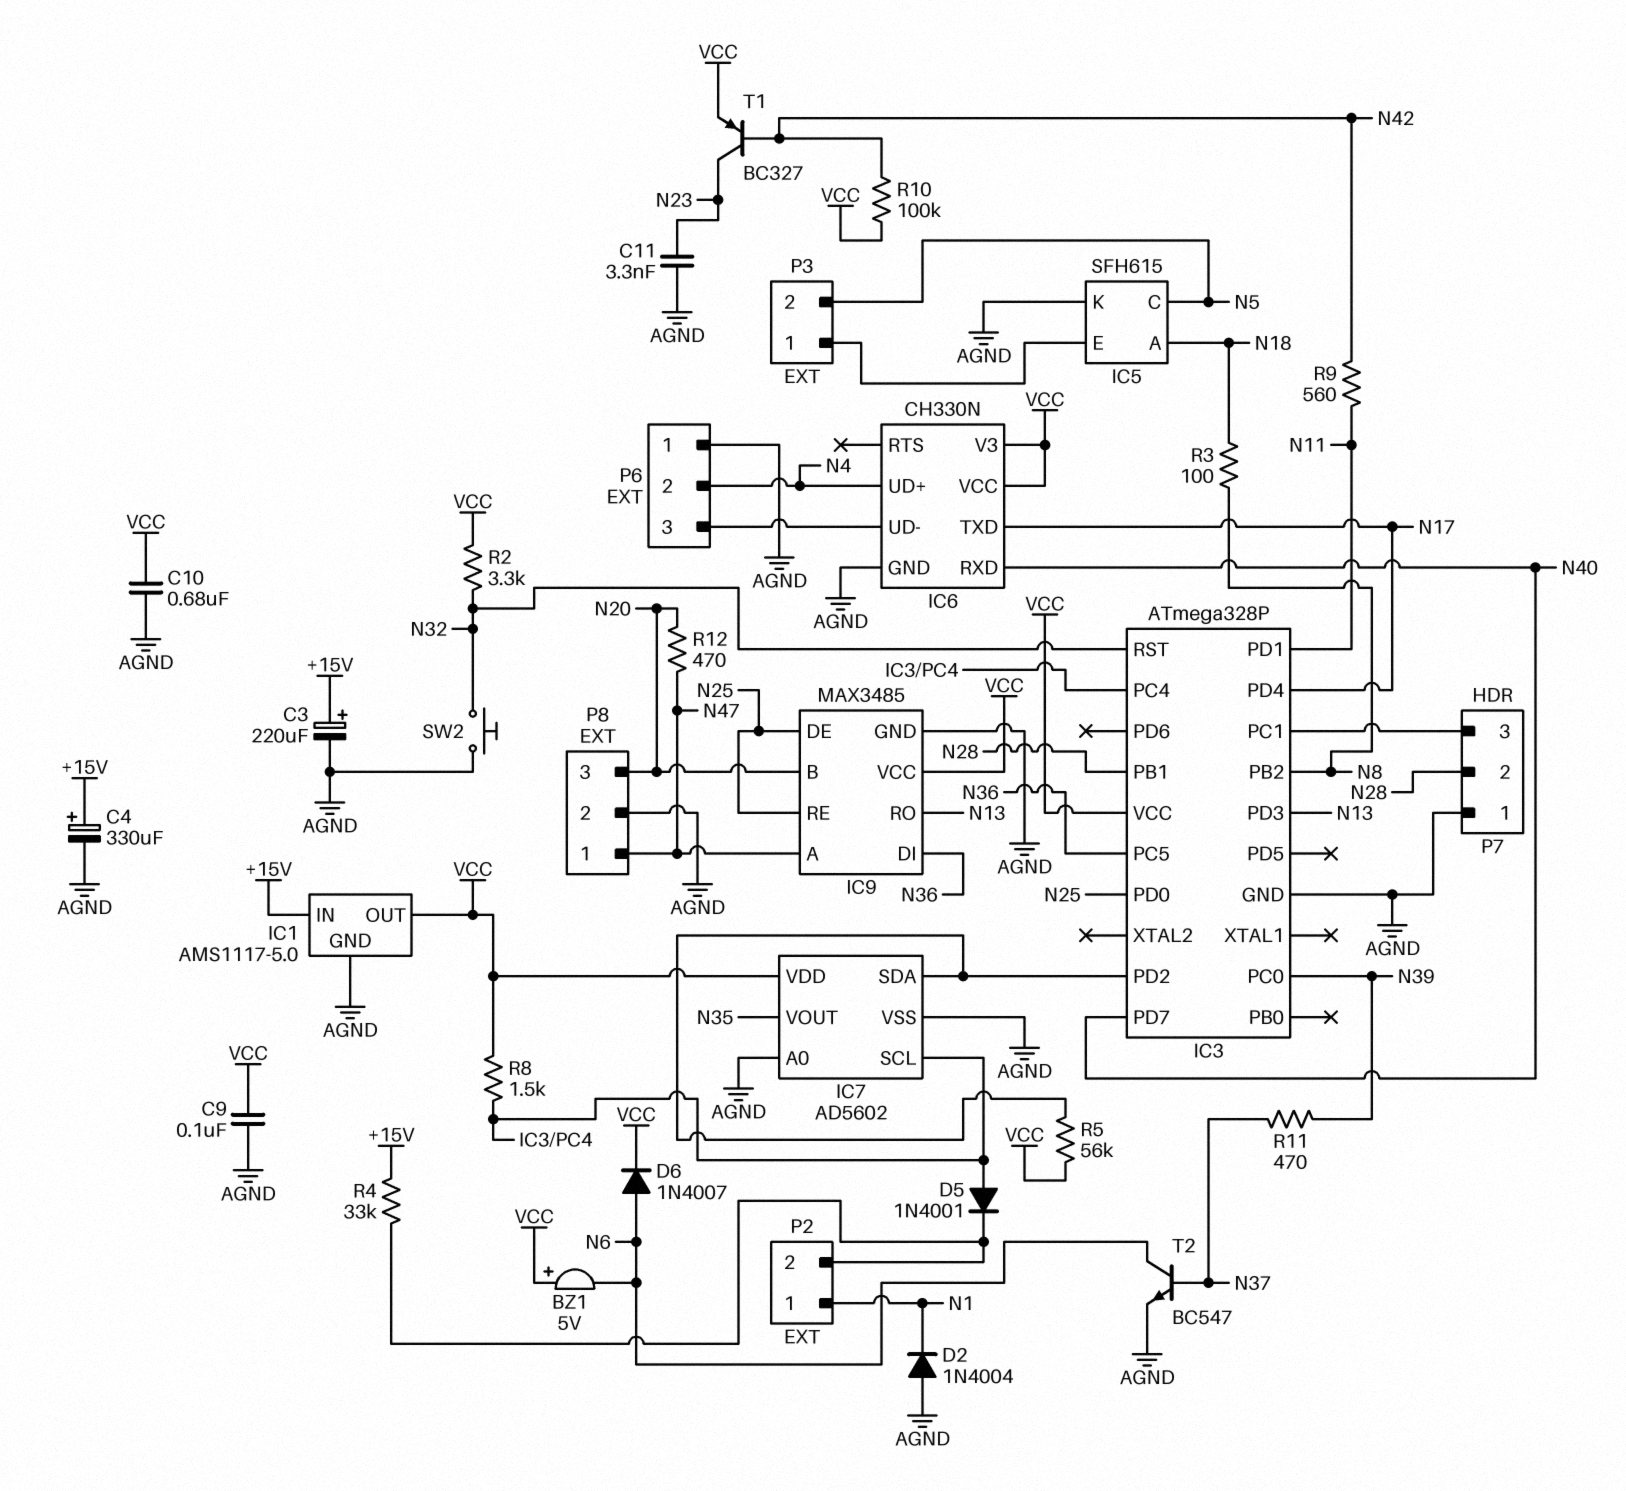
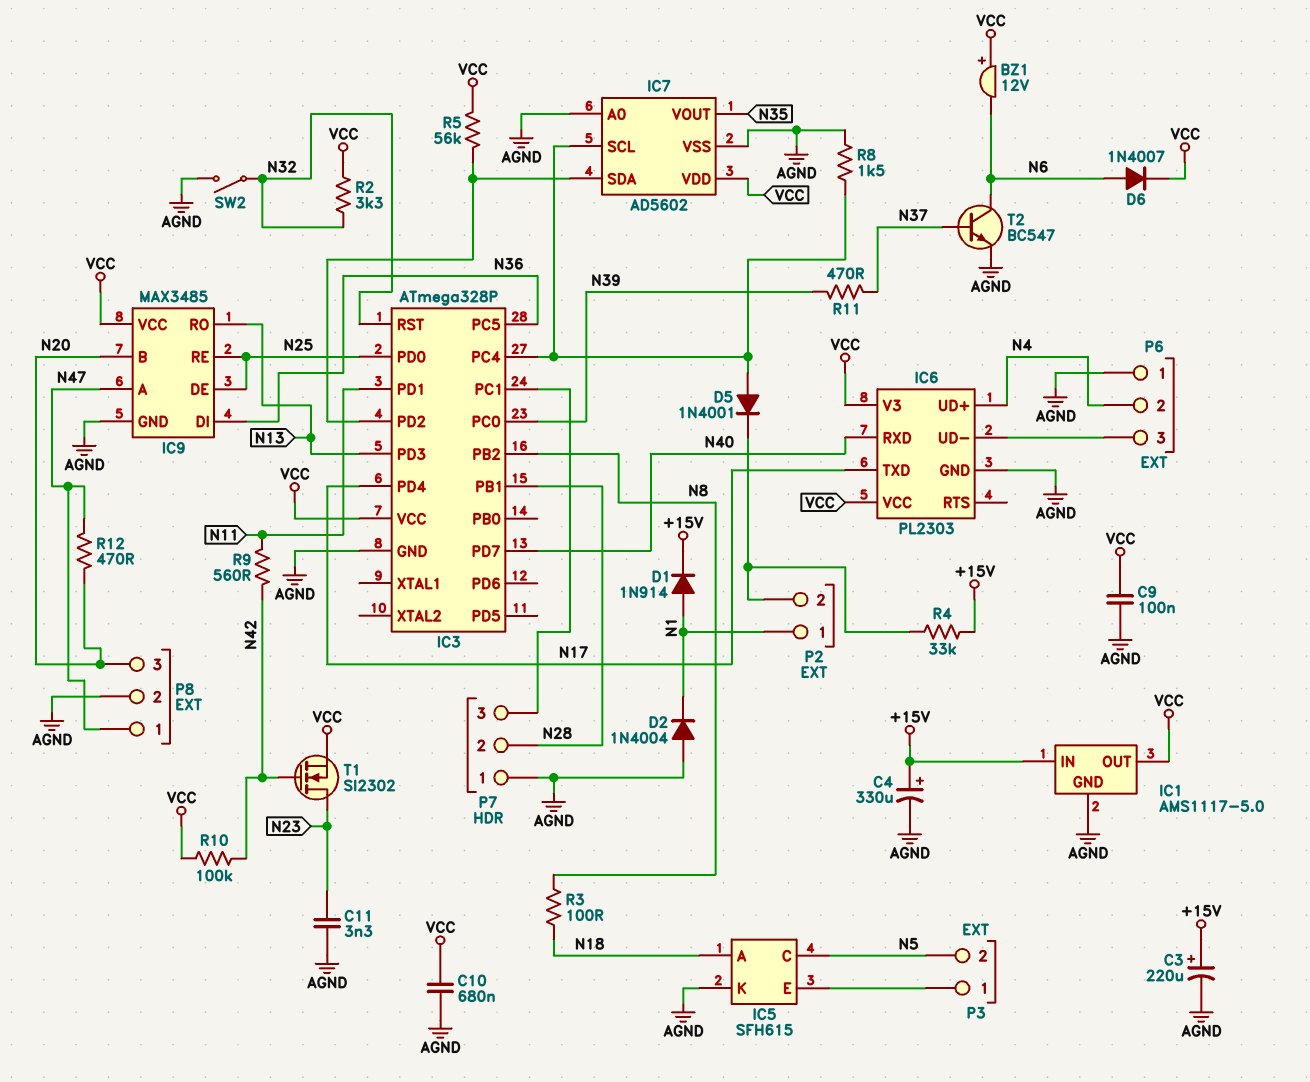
BZ1: buzzer 5V (plus VCC, minus N6) -> buzzer 12V (plus VCC, minus N6)
D1: none -> diode 1N914 (A N1, K +15V)
IC6: CH330N -> PL2303
R8: 1.5k (IC3/PC4, VCC) -> 1.5k (AGND, IC3/PC4)
SW2: button (AGND, N32) -> switch (AGND, N32)
T1: PNP BC327 (B N42, C N23, E VCC) -> NMOS SI2302 (G N42, D N23, S VCC)

